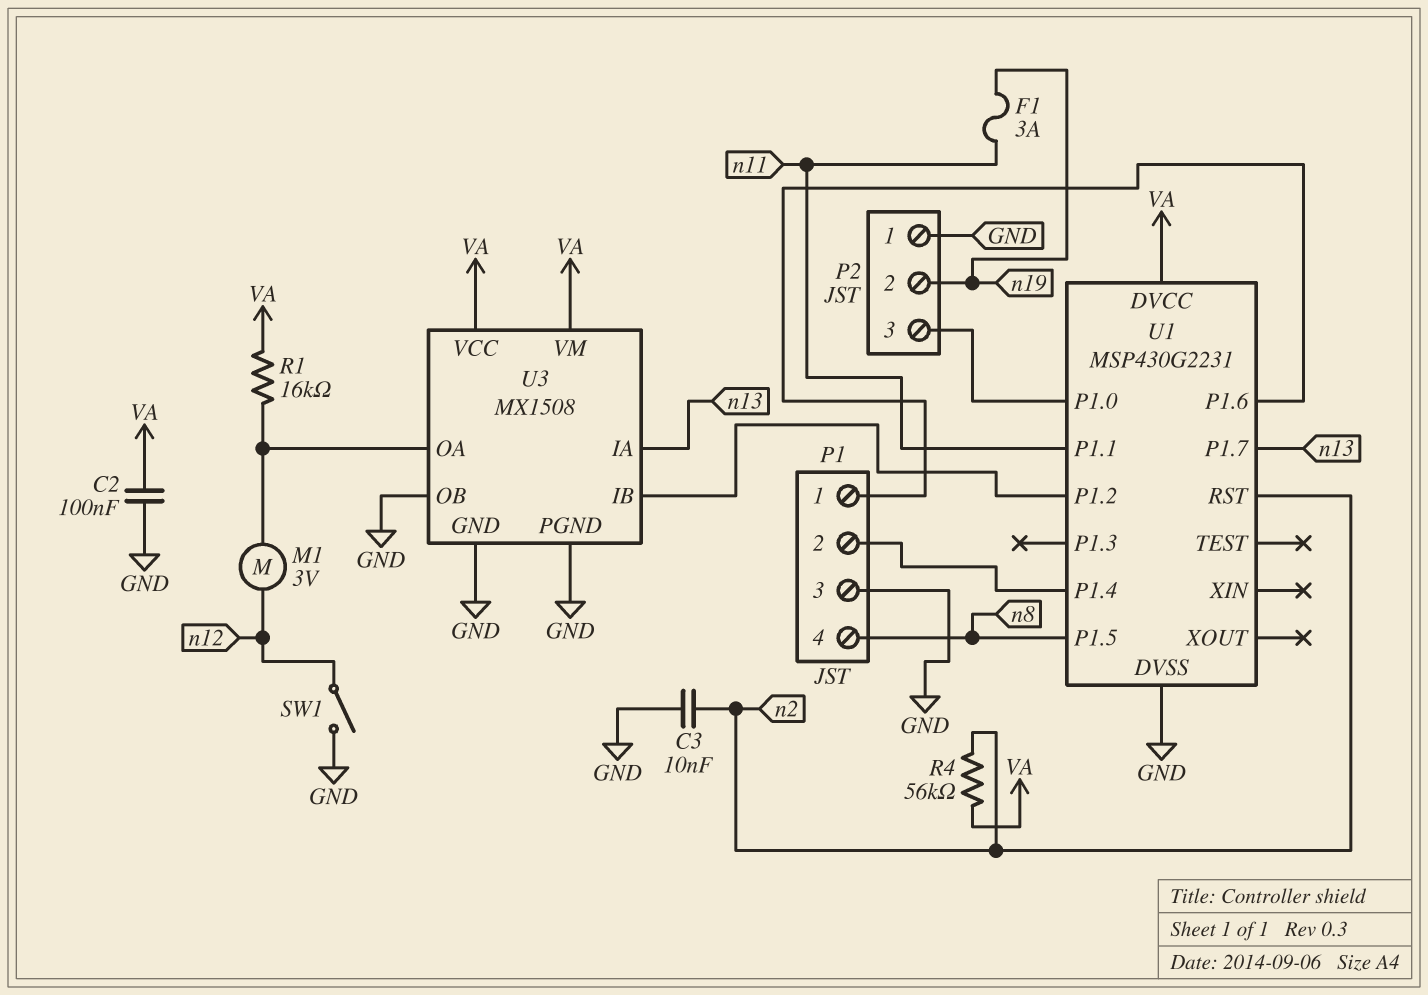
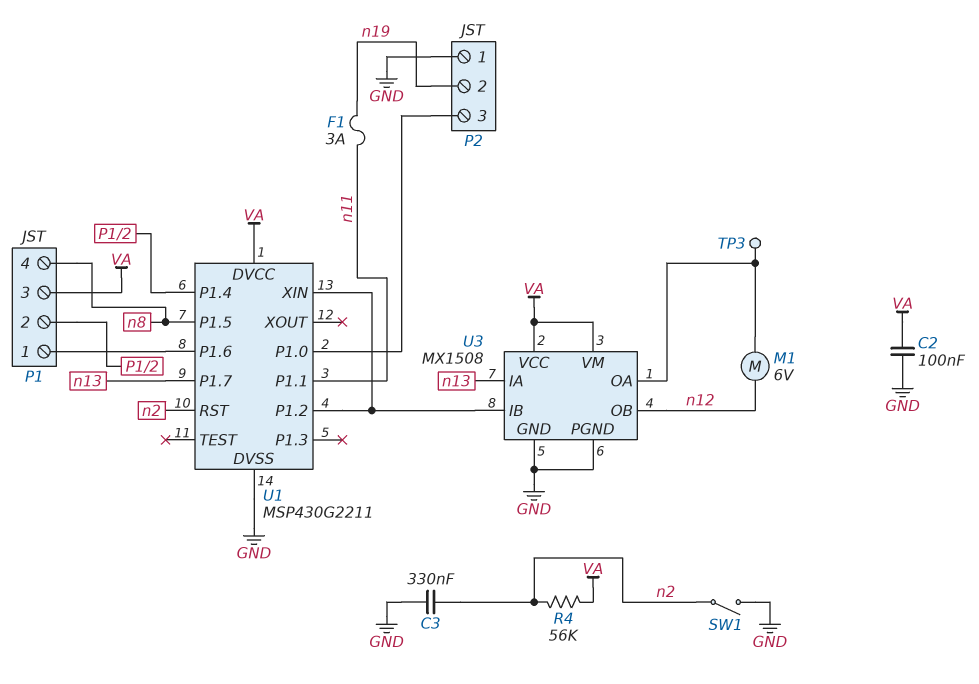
C3: 10nF (GND, n2) -> 330nF (GND, n2)
M1: motor 3V (U3/OA, n12) -> motor 6V (U3/OA, n12)
P1 pin 3: GND -> VA
R1: 16k (U3/OA, VA) -> none
SW1: switch (GND, n12) -> switch (GND, n2)
TP3: none -> test point (U3/OA)
U1: MSP430G2231 -> MSP430G2211
U1 pin XIN: none -> U1/P1.2
U3 pin OB: GND -> n12

